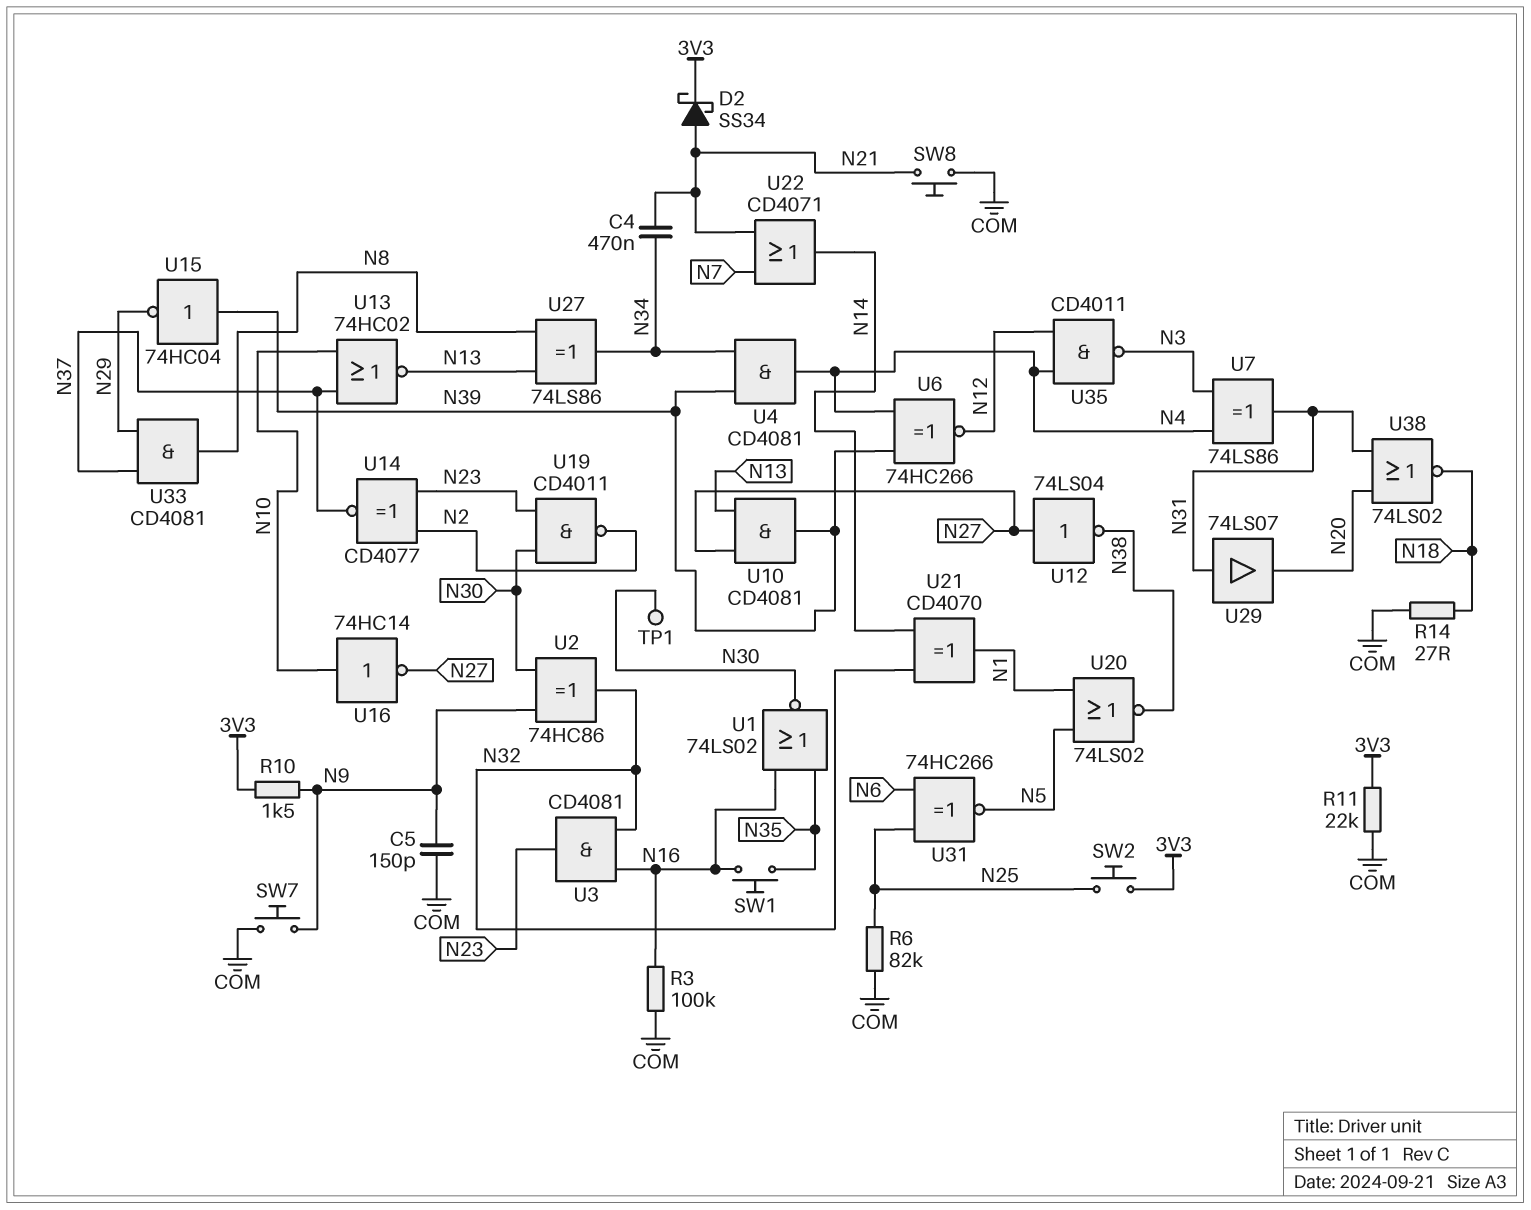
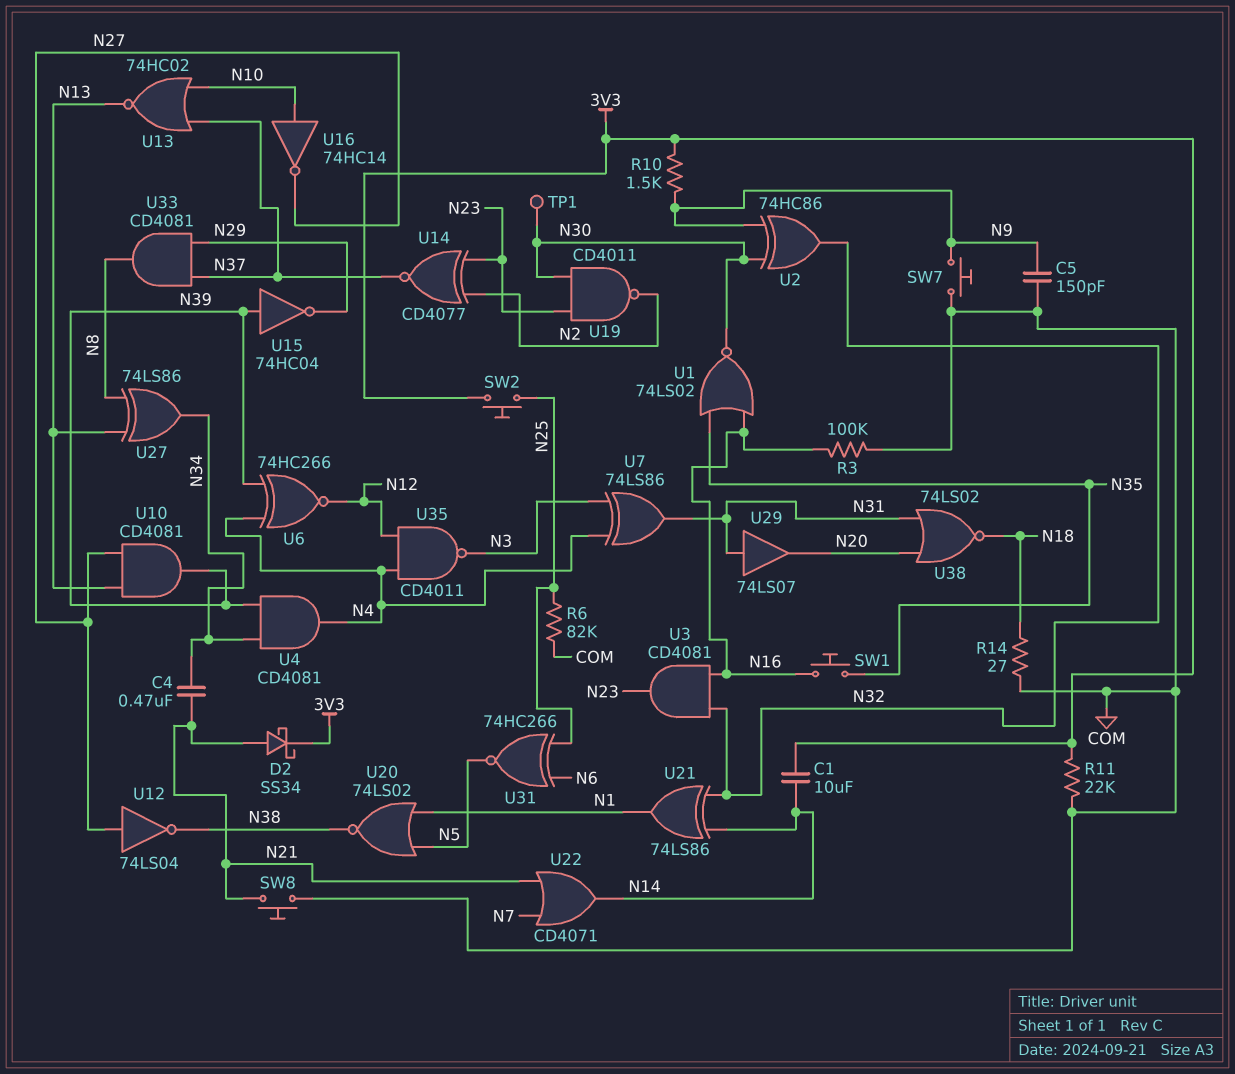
C1: none -> 10uF (3V3, N14)
U21: XOR CD4070 (in N14, in N32, out N1) -> XOR 74LS86 (in N14, in N32, out N1)

